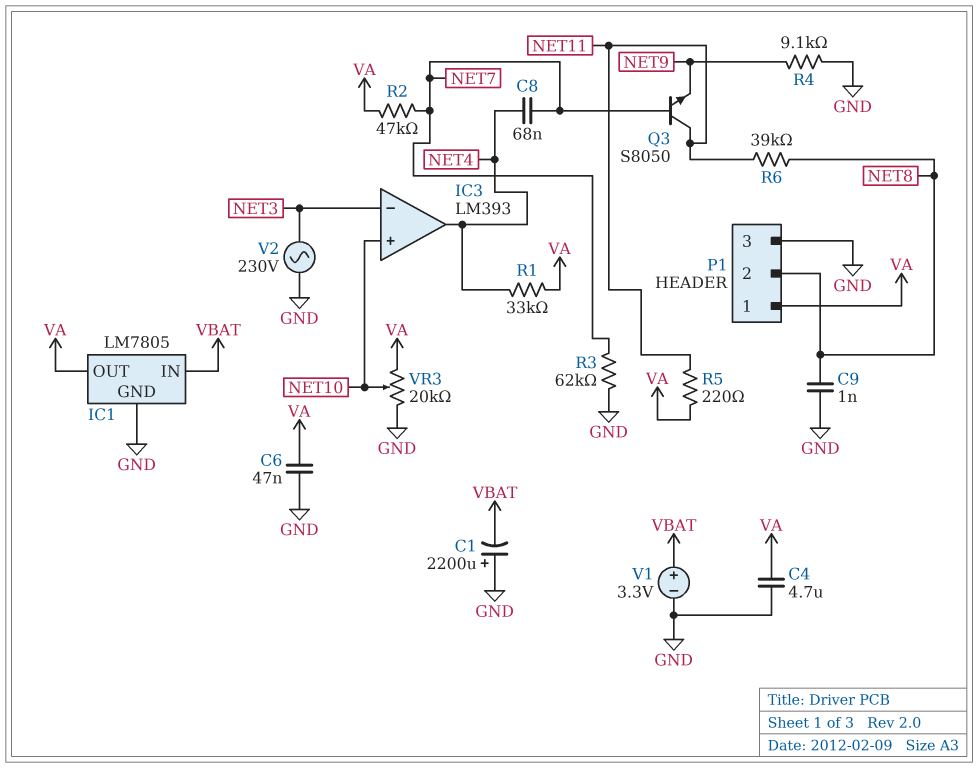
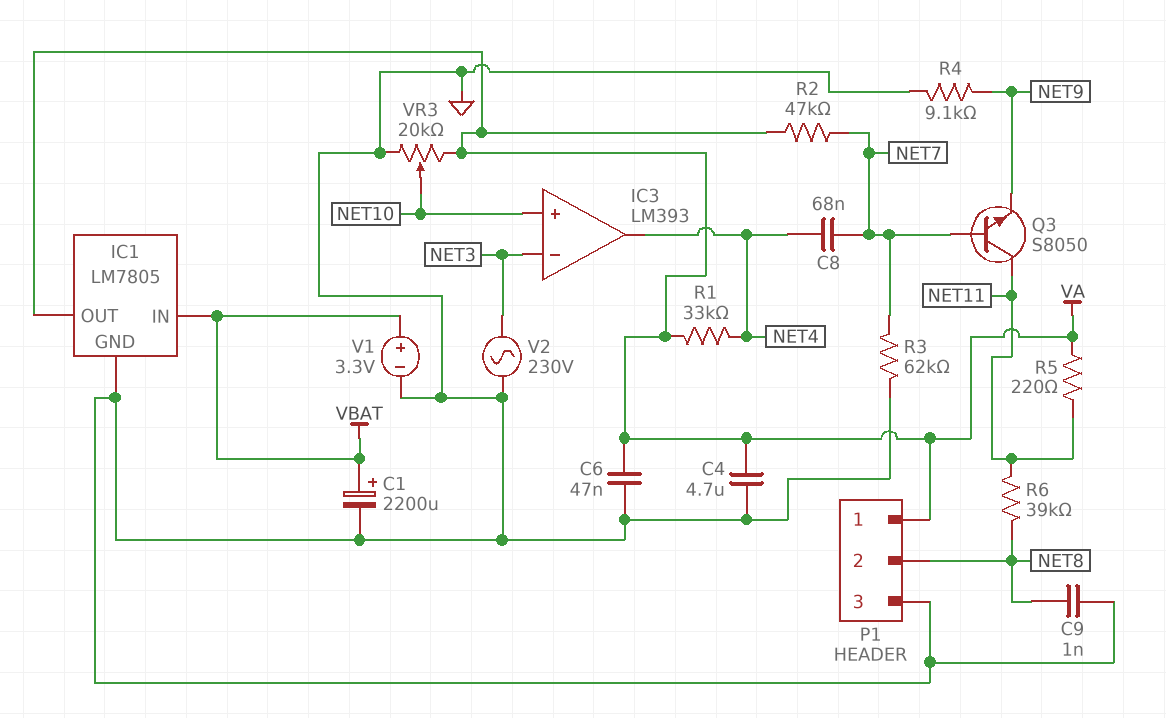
C1: 2200uF (plus GND, minus VBAT) -> 2200uF (plus VBAT, minus GND)

